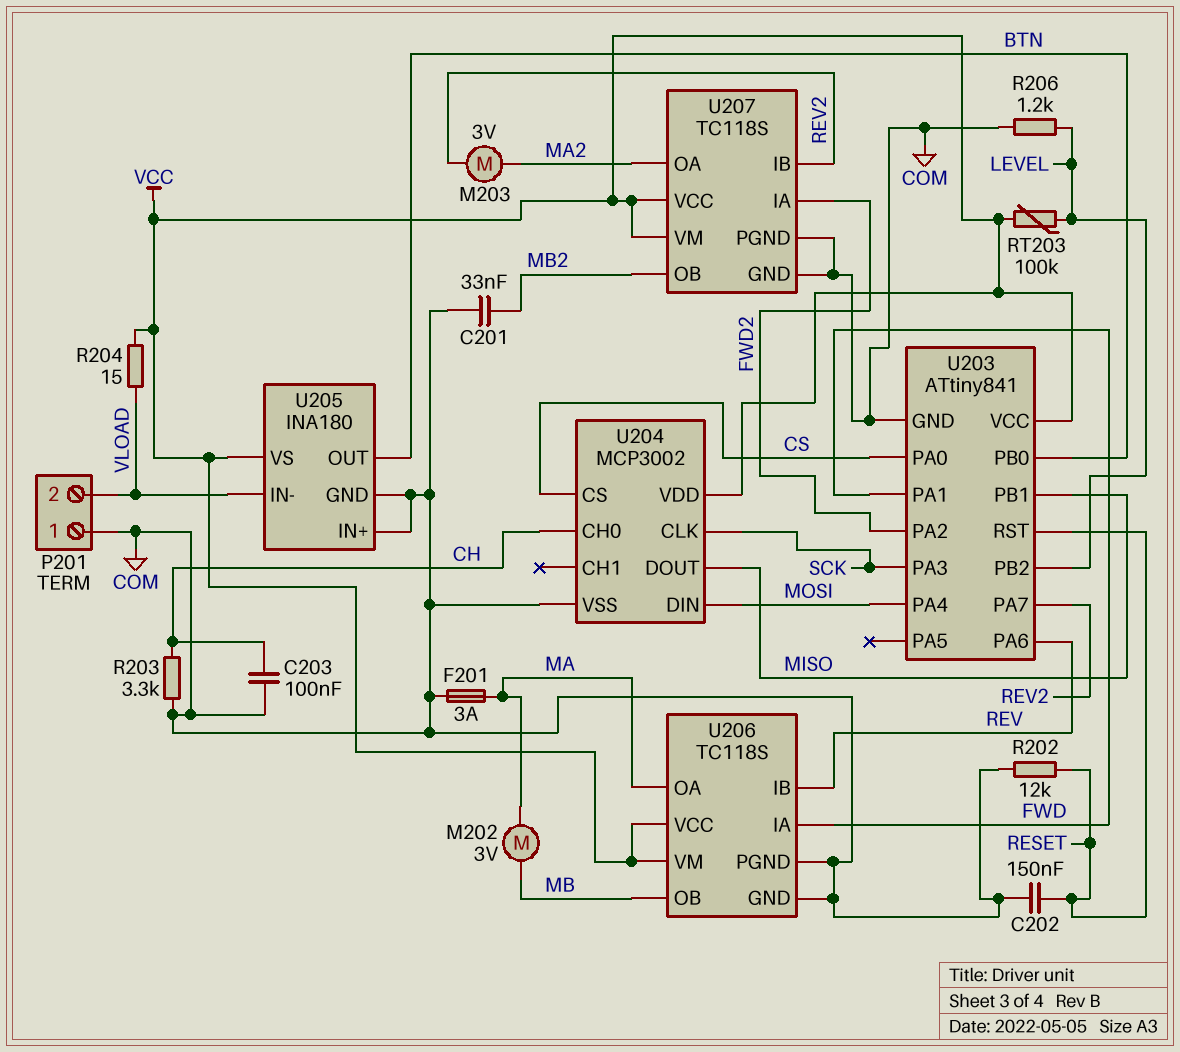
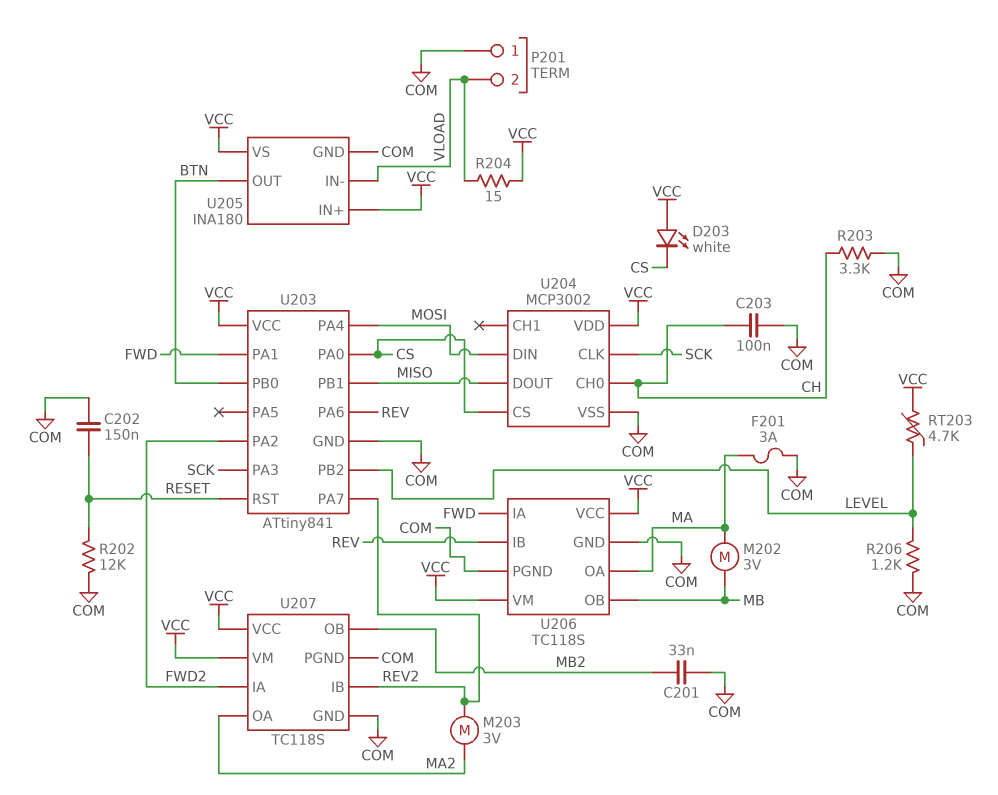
D203: none -> LED white (A VCC, K CS)
RT203: 100k (LEVEL, VCC) -> 4.7k (LEVEL, VCC)
U205 pin IN+: COM -> VCC

